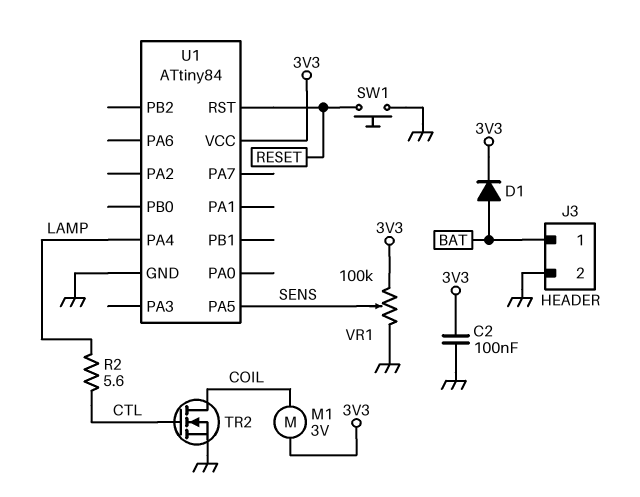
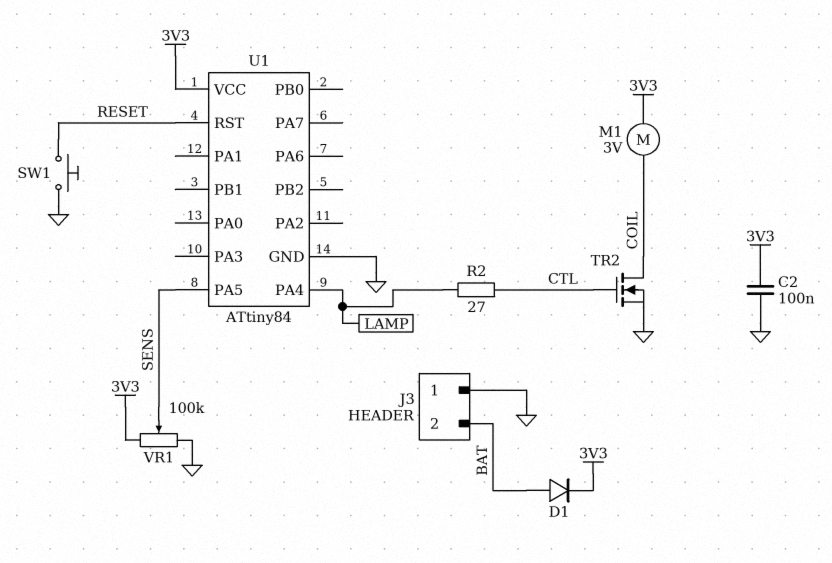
J3 pin 1: BAT -> GND
J3 pin 2: GND -> BAT
R2: 5.6 (CTL, LAMP) -> 27 (CTL, LAMP)

